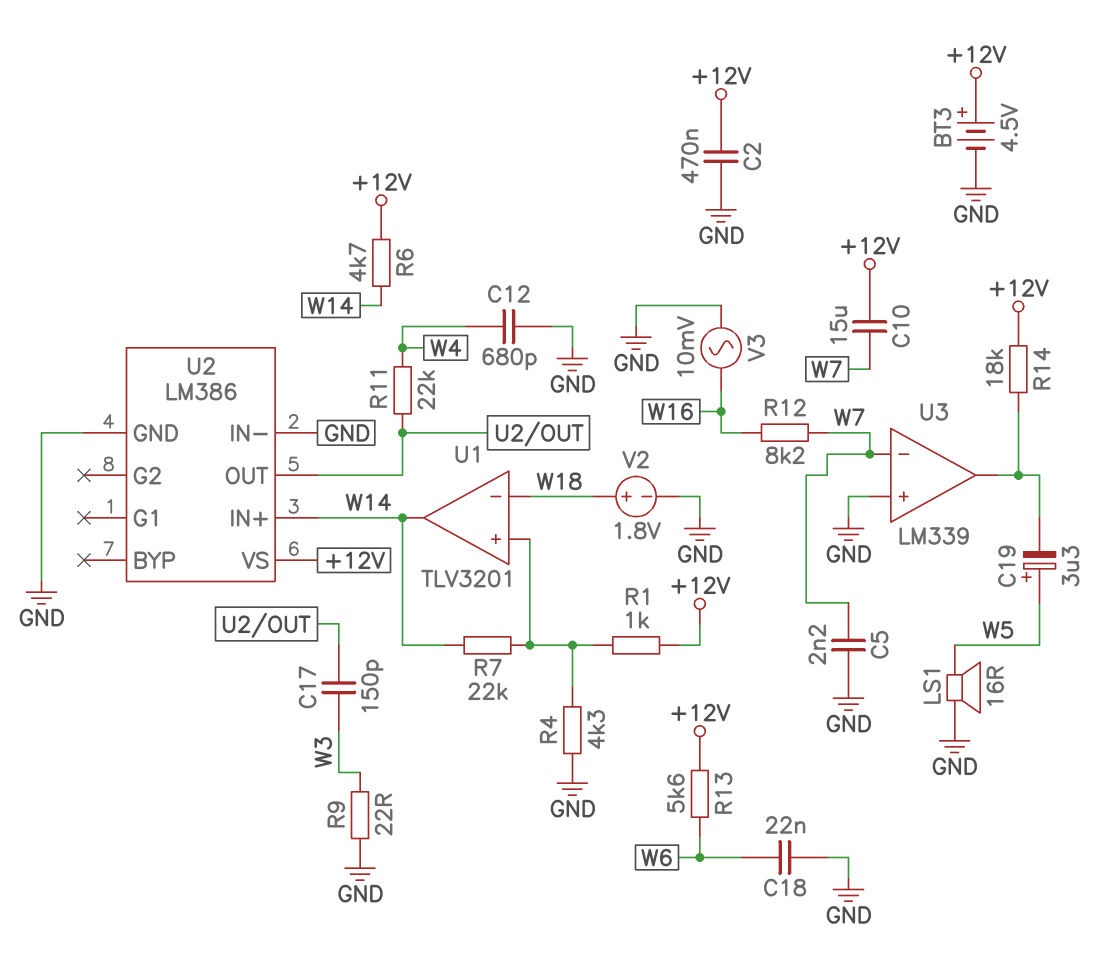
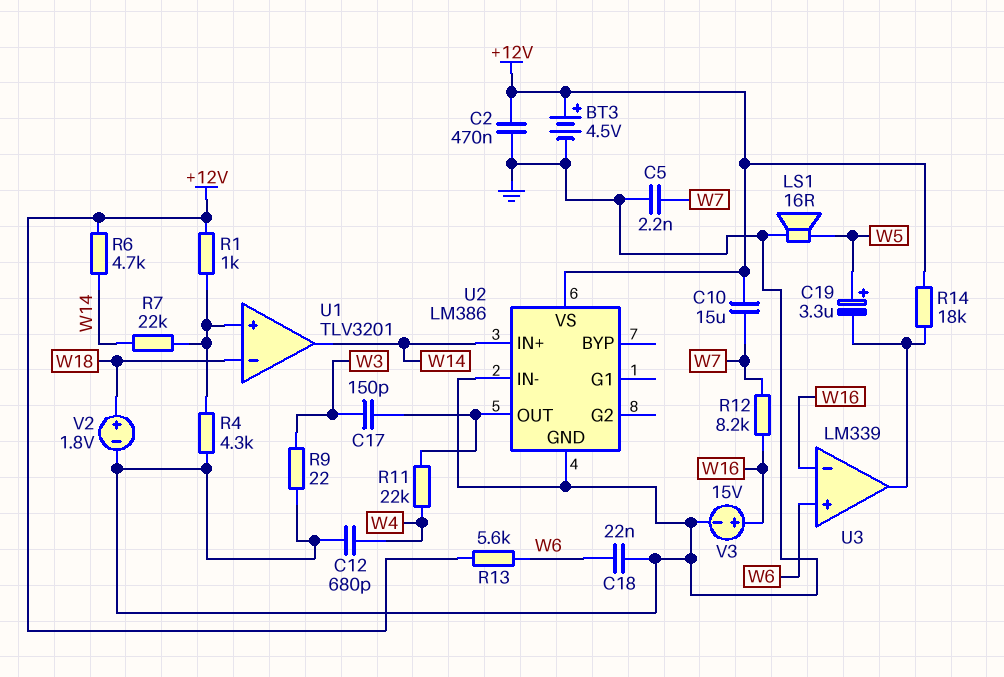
U3 pin in+: GND -> W6
U3 pin in-: W7 -> W16
V3: AC 10mV (GND, W16) -> 15V (plus W16, minus GND)

